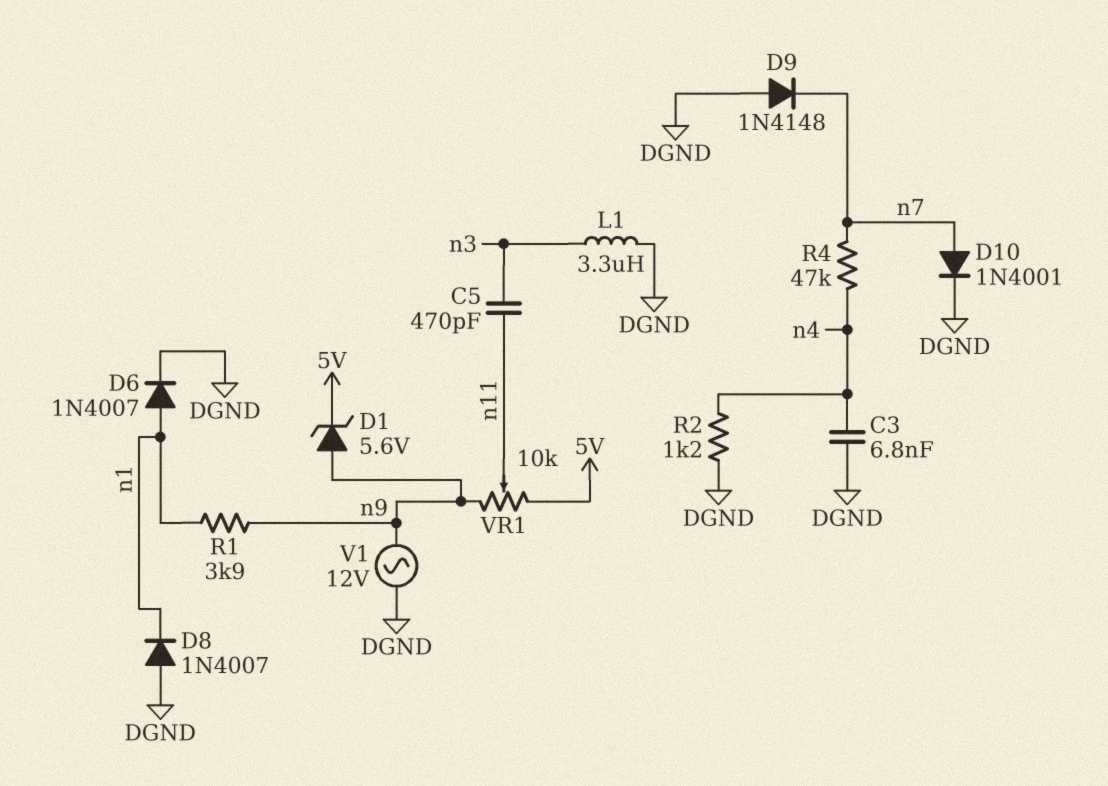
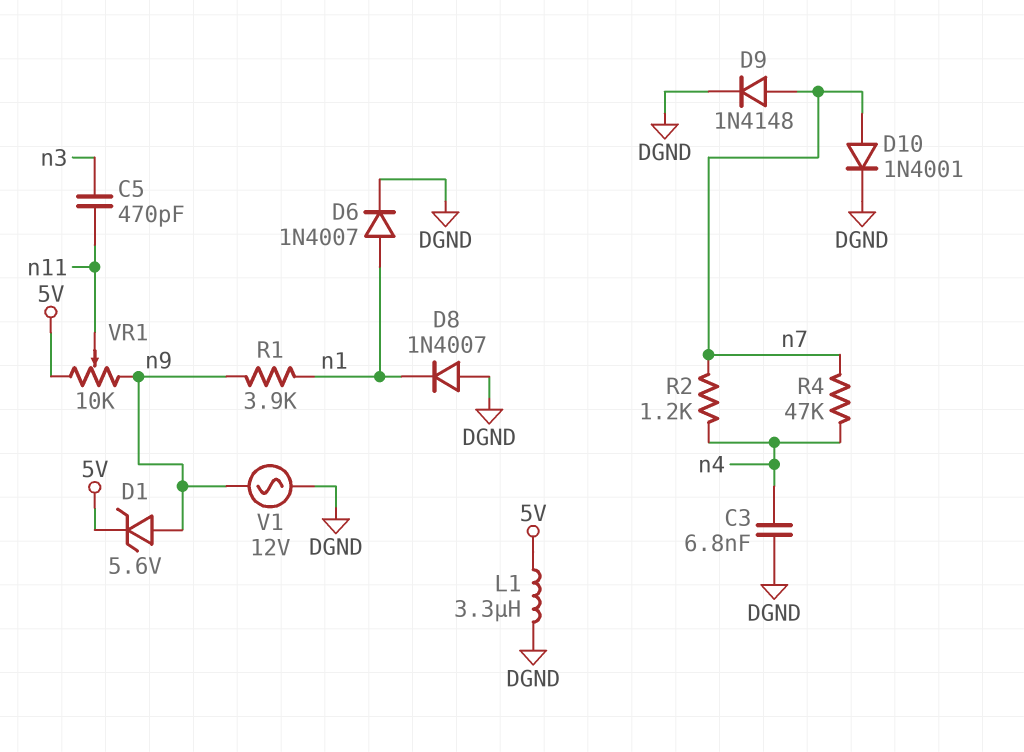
D9: diode 1N4148 (A DGND, K n7) -> diode 1N4148 (A n7, K DGND)
L1: 3.3uH (DGND, n3) -> 3.3uH (5V, DGND)
R2: 1.2k (DGND, n4) -> 1.2k (n4, n7)

